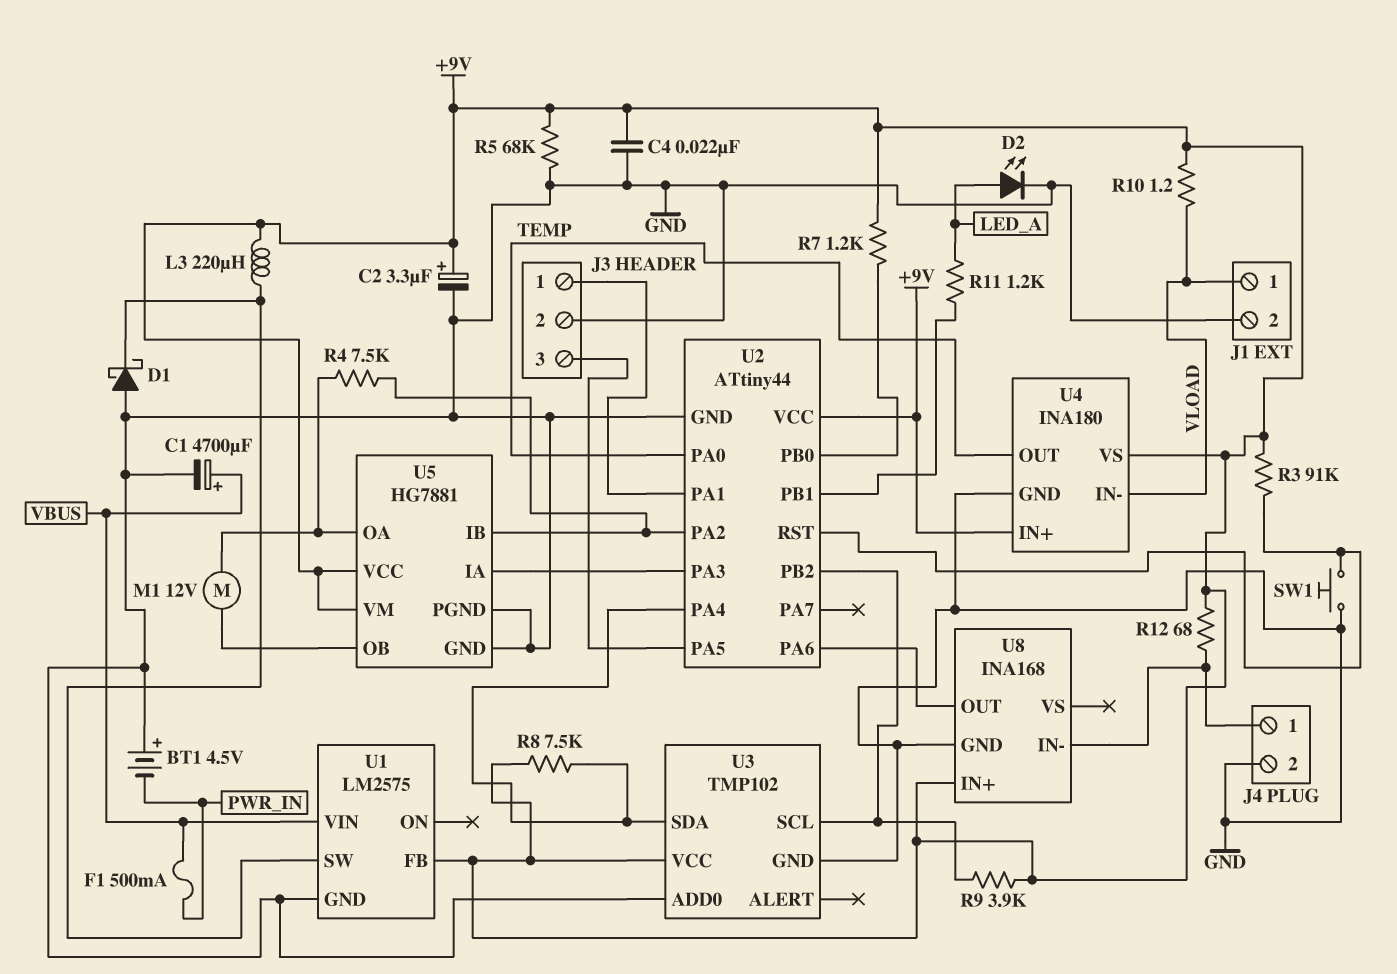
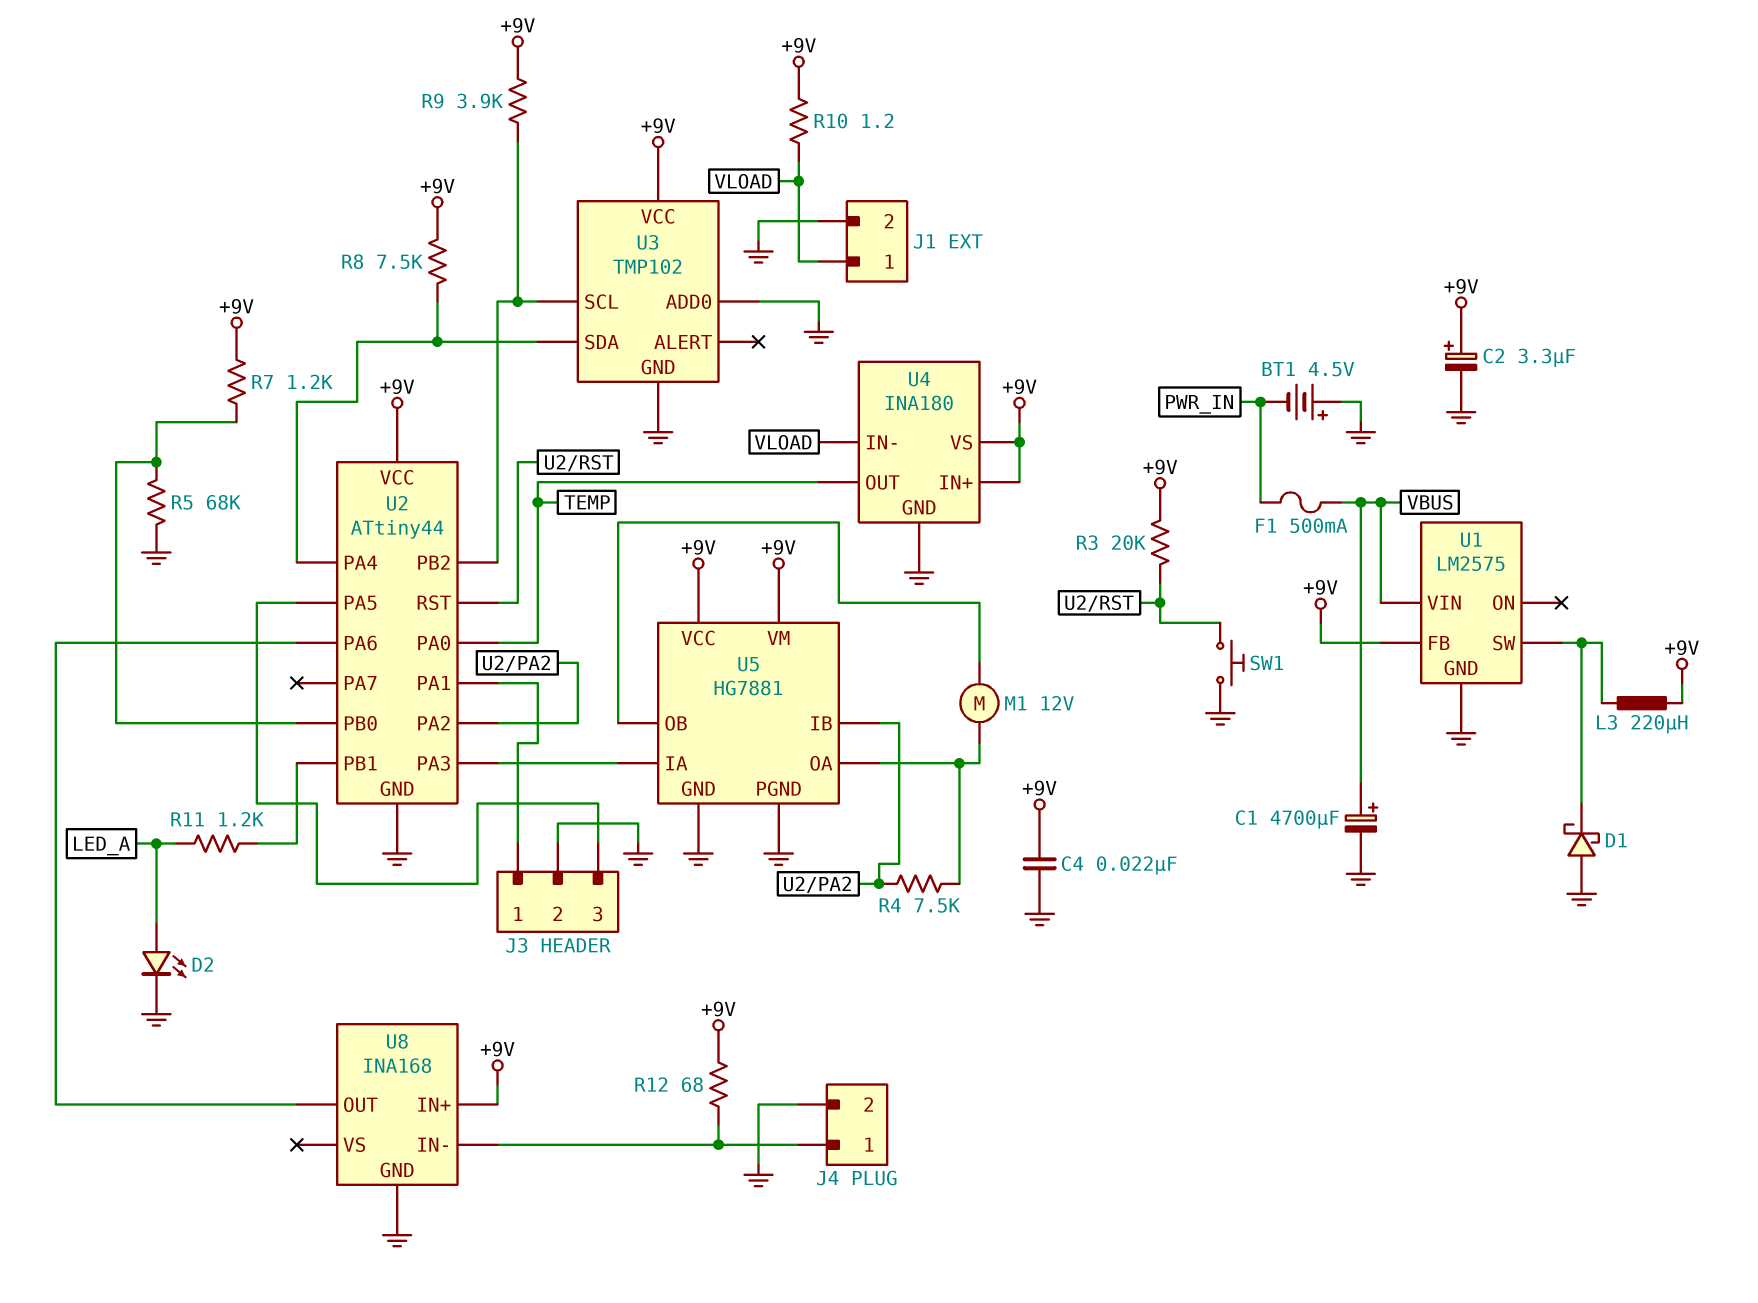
R3: 91k (+9V, U2/RST) -> 20k (+9V, U2/RST)
R5: 68k (+9V, GND) -> 68k (GND, U2/PB0)

